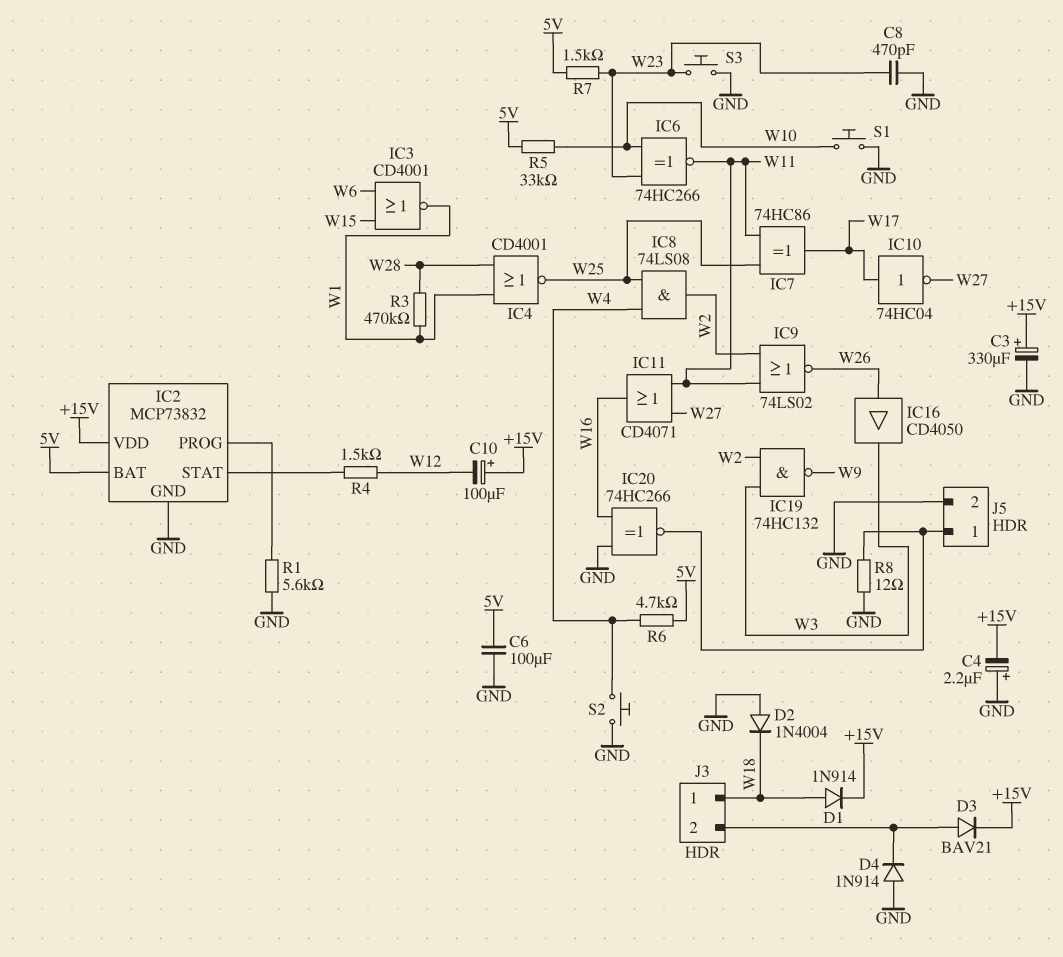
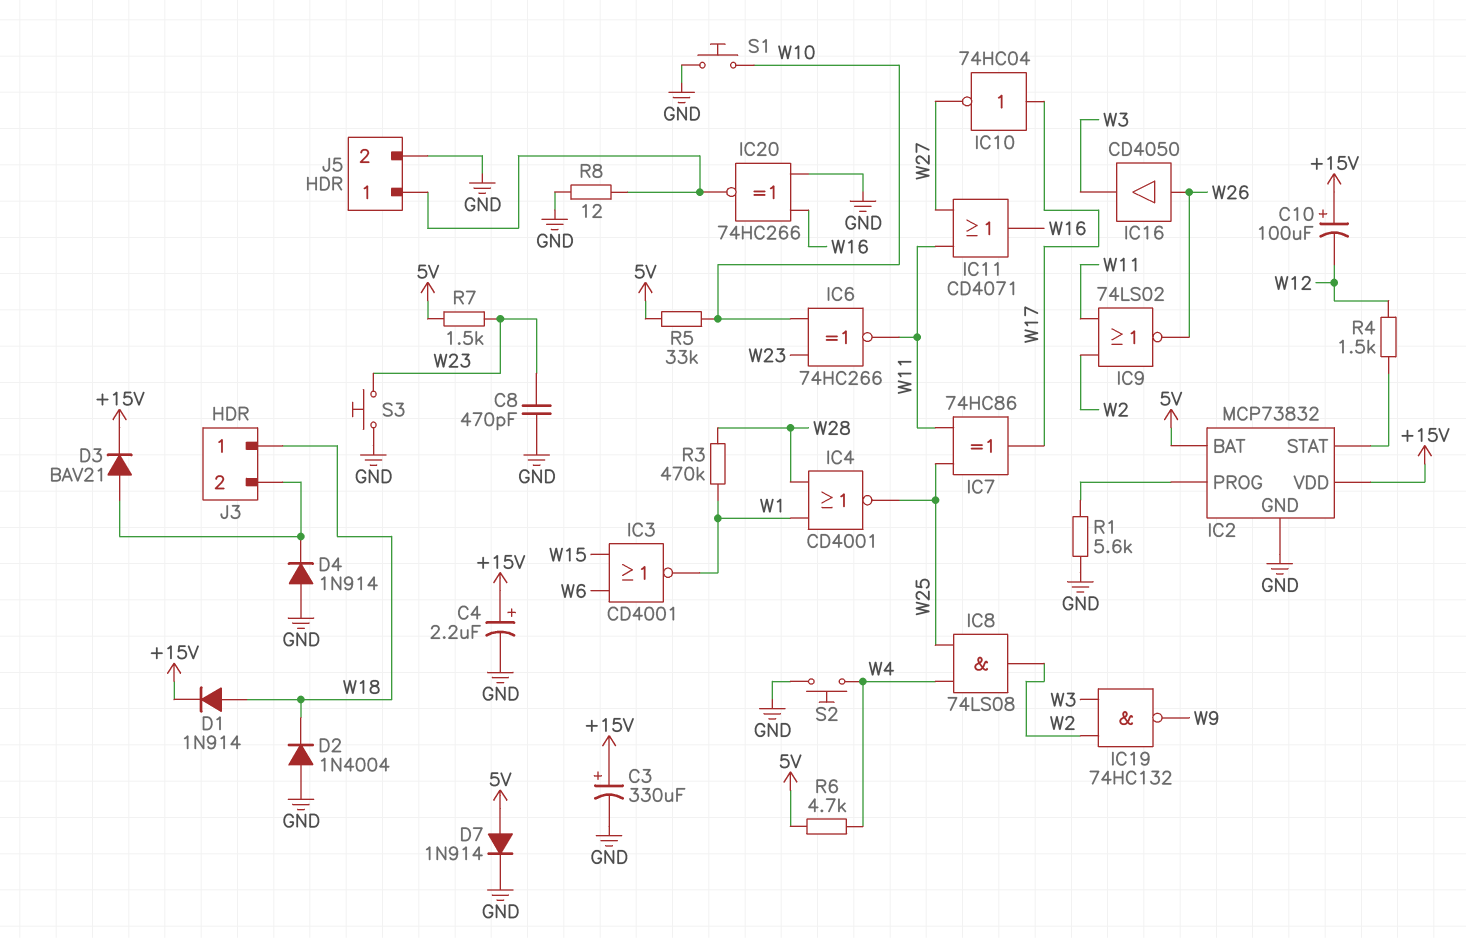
C4: 2.2uF (plus GND, minus +15V) -> 2.2uF (plus +15V, minus GND)
C6: 100uF (5V, GND) -> none
D7: none -> diode 1N914 (A 5V, K GND)

